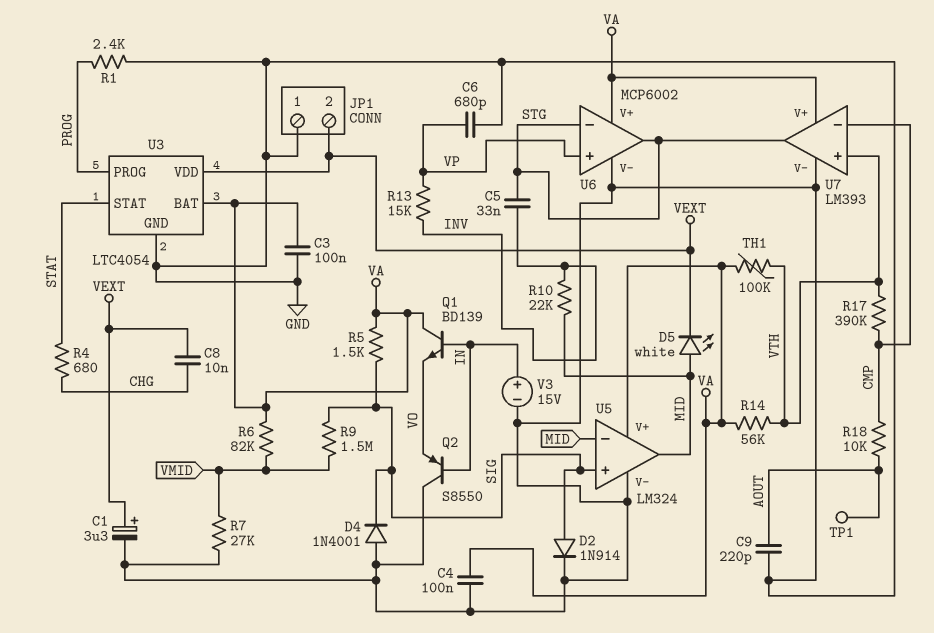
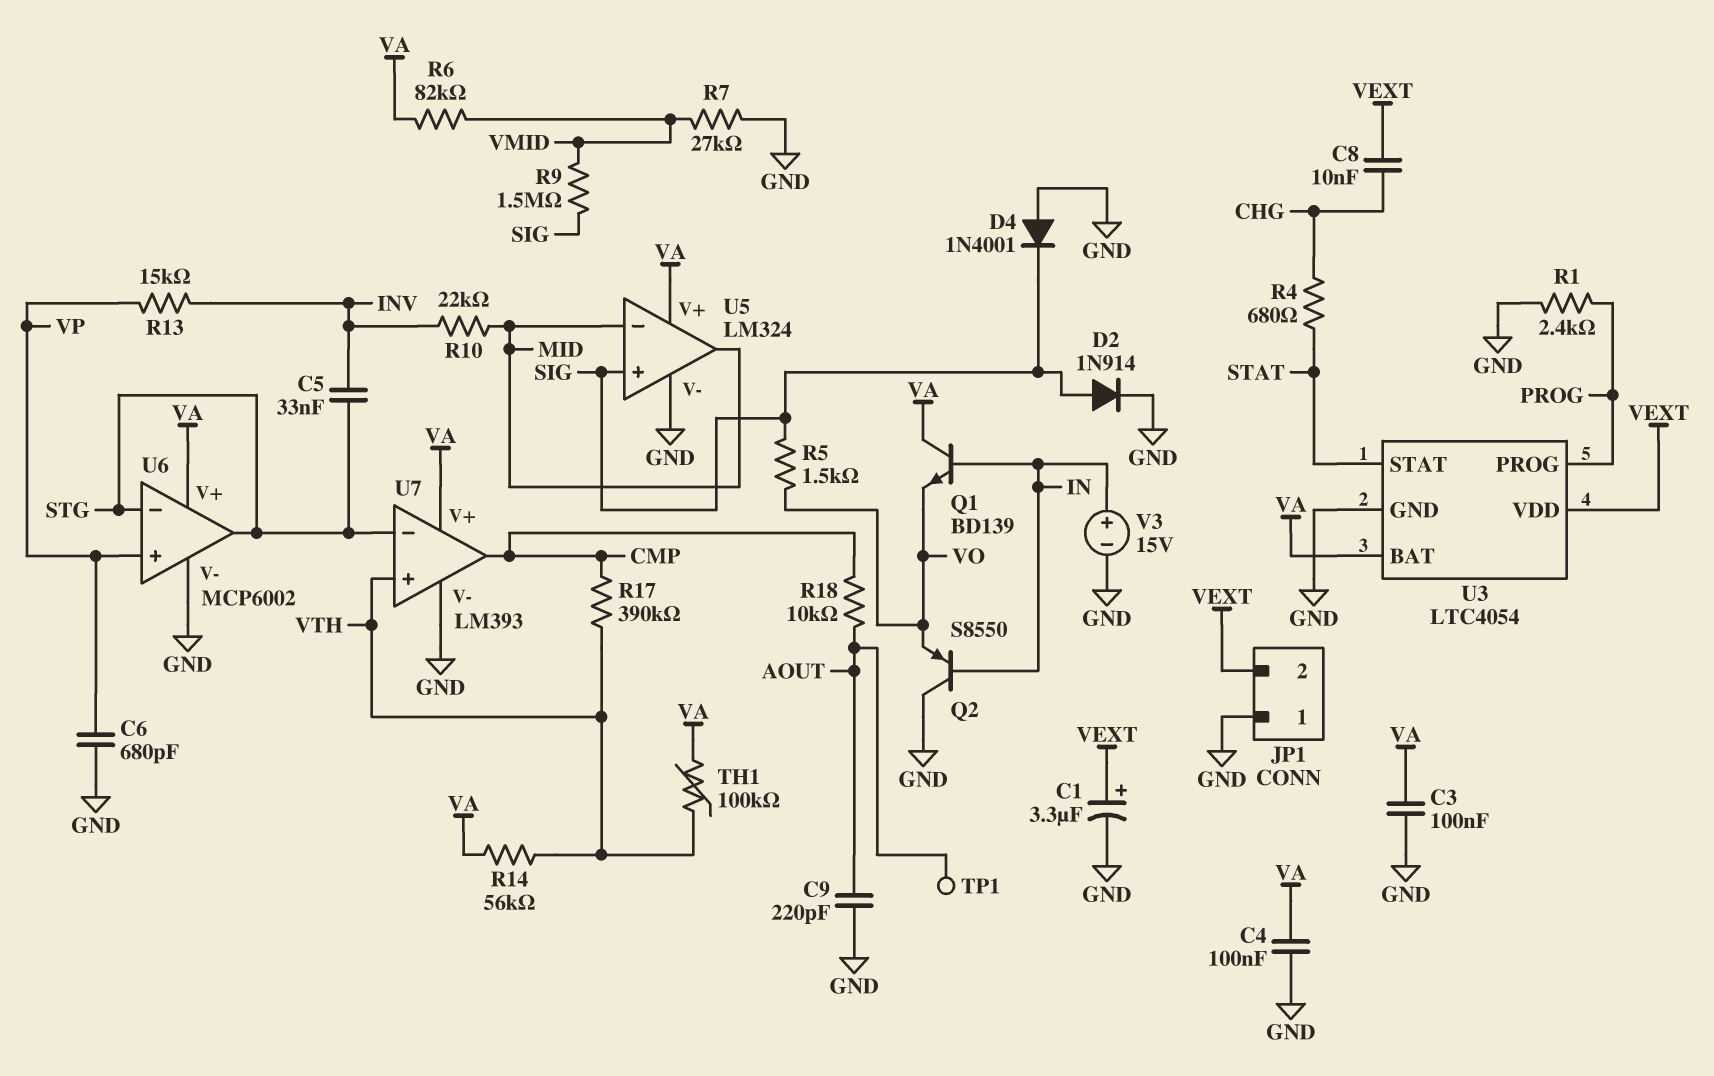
D5: LED white (A MID, K VEXT) -> none
R5: 1.5k (SIG, VA) -> 1.5k (SIG, VO)
U7 pin in-: CMP -> STG
U7 pin out: STG -> CMP

